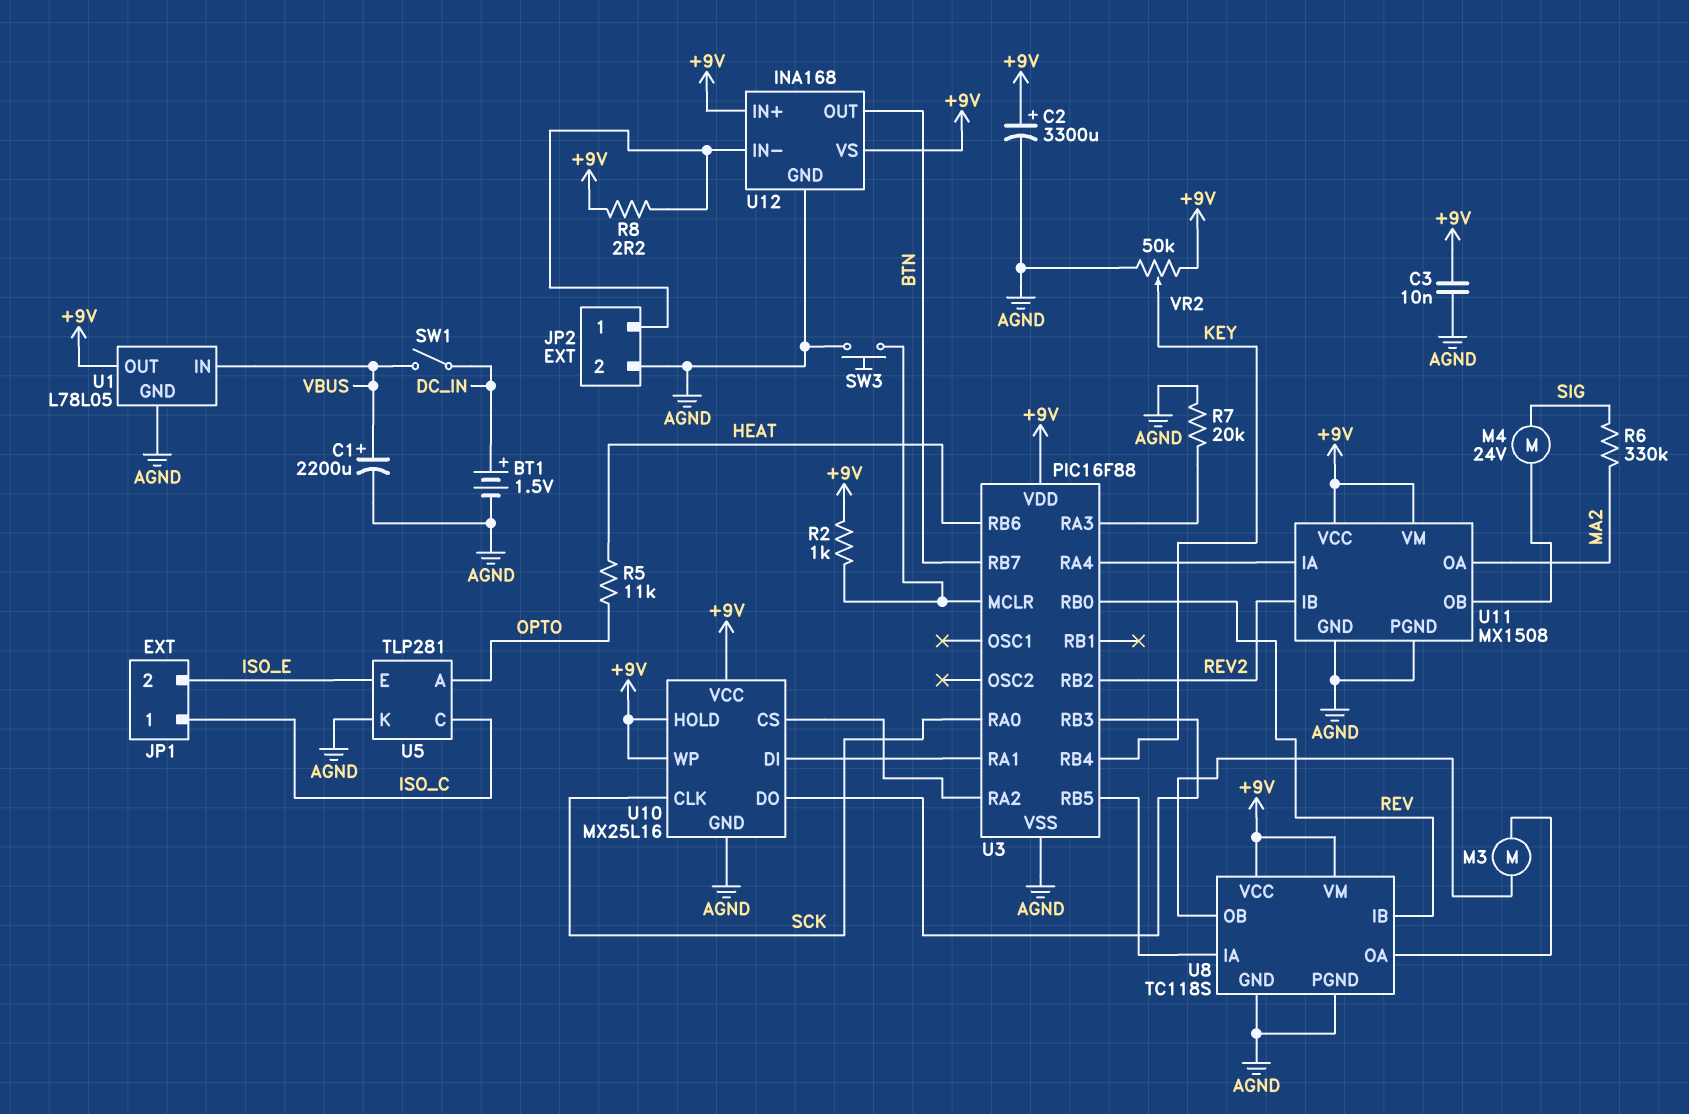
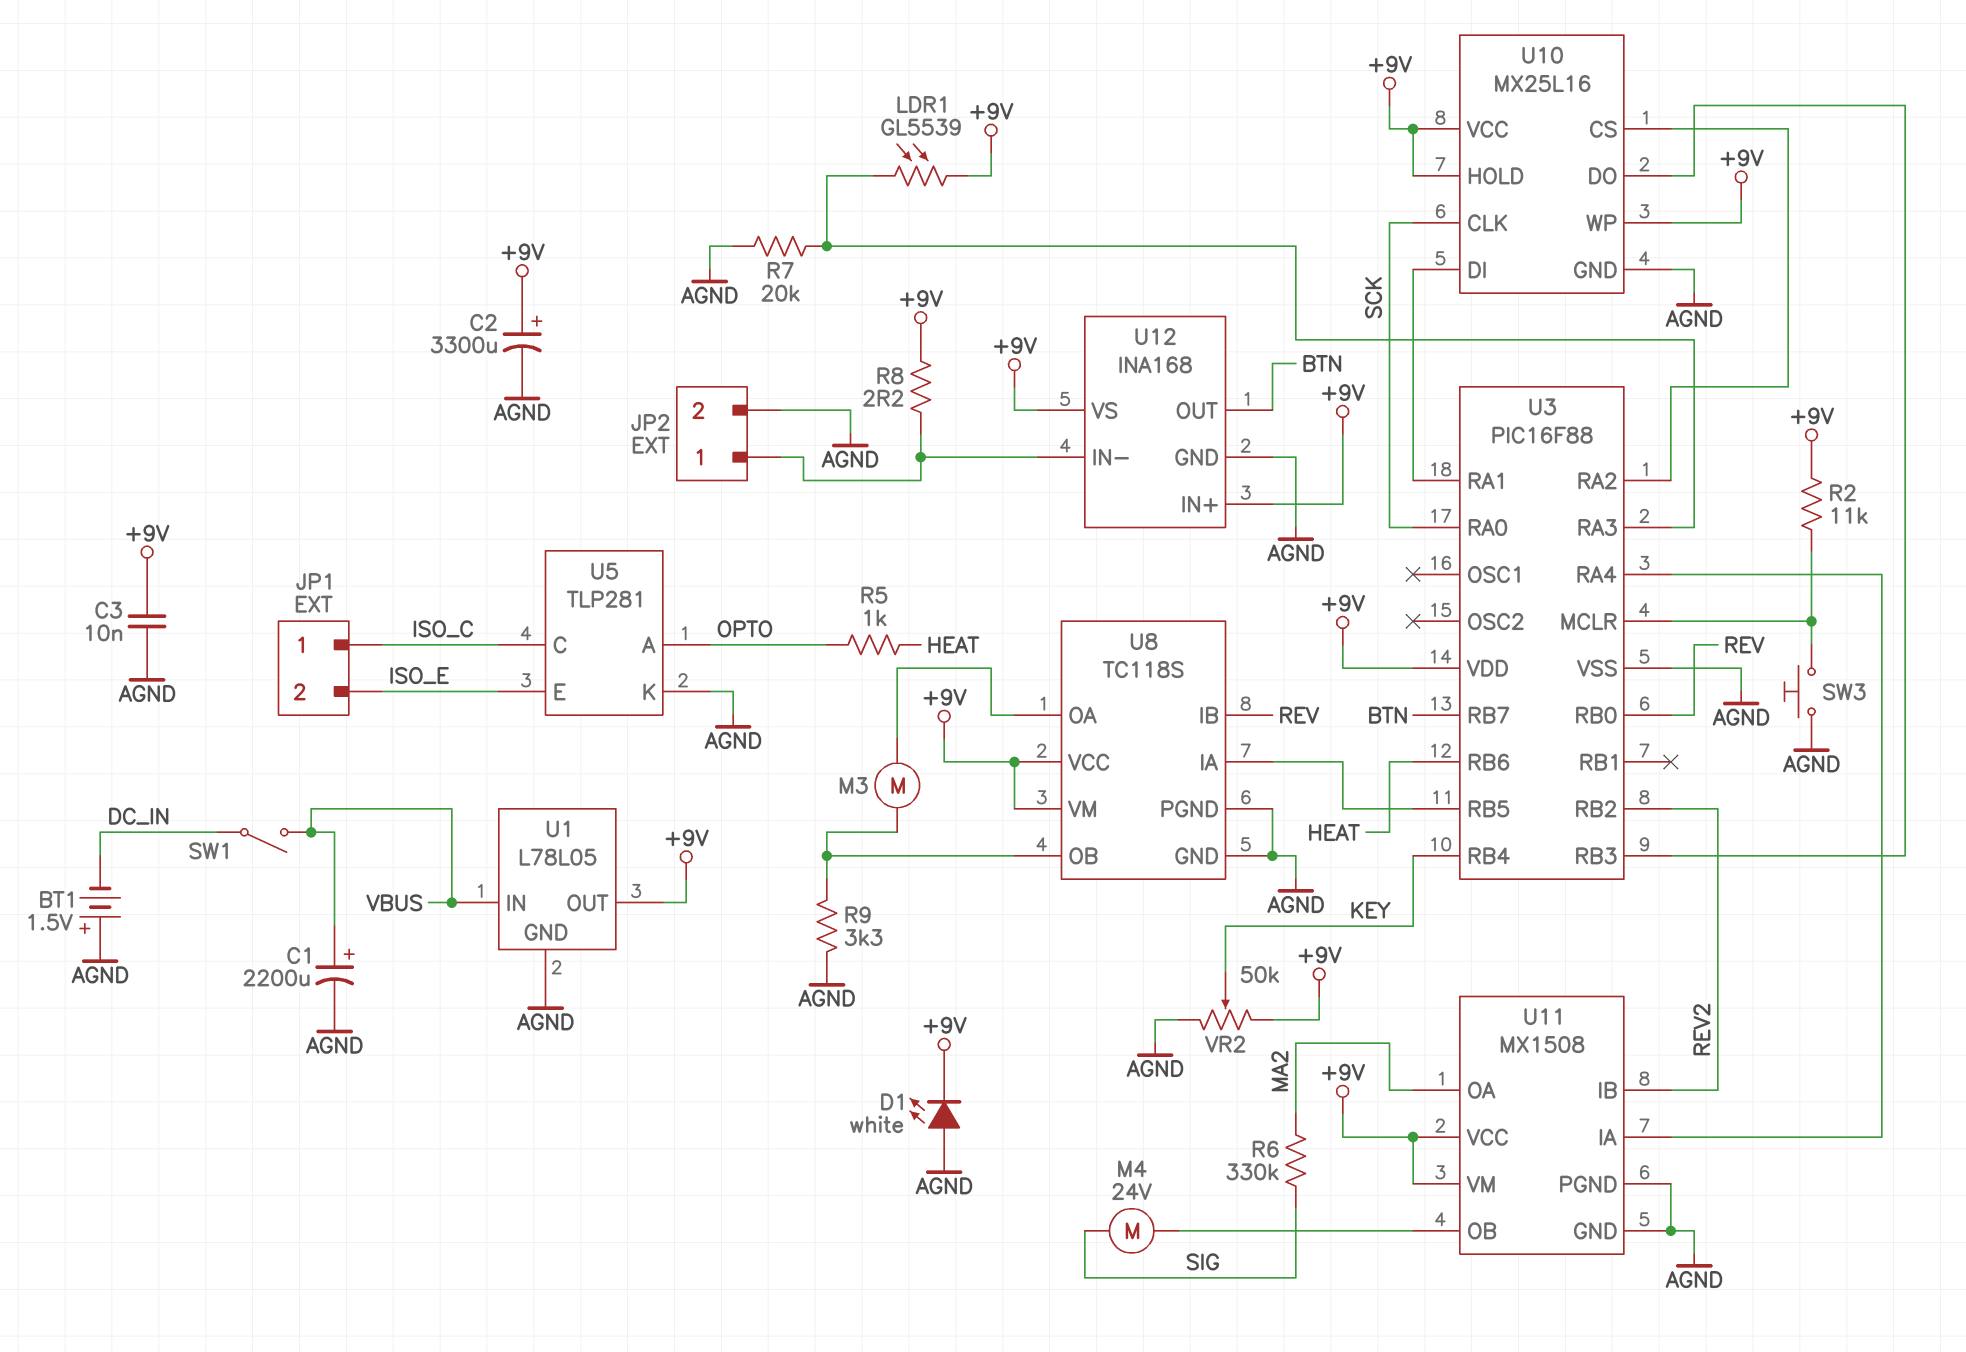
BT1: 1.5V (plus DC_IN, minus AGND) -> 1.5V (plus AGND, minus DC_IN)
D1: none -> LED white (A AGND, K +9V)
LDR1: none -> GL5539 (+9V, U3/RA3)
R2: 1k (+9V, U3/MCLR) -> 11k (+9V, U3/MCLR)
R5: 11k (HEAT, OPTO) -> 1k (HEAT, OPTO)
R9: none -> 3.3k (AGND, U8/OB)

